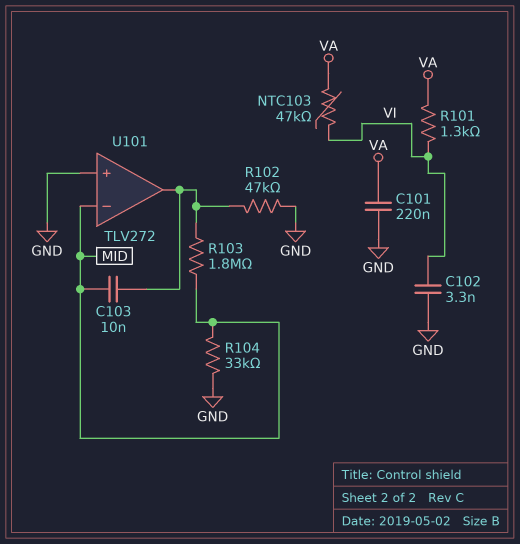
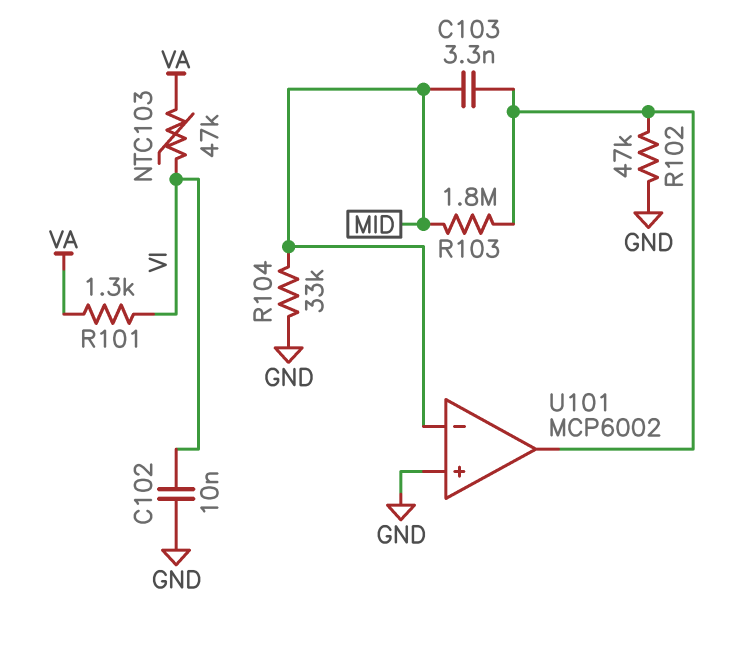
C101: 220nF (GND, VA) -> none
C102: 3.3nF (GND, VI) -> 10nF (GND, VI)
C103: 10nF (MID, U101/out) -> 3.3nF (MID, U101/out)
U101: TLV272 -> MCP6002

